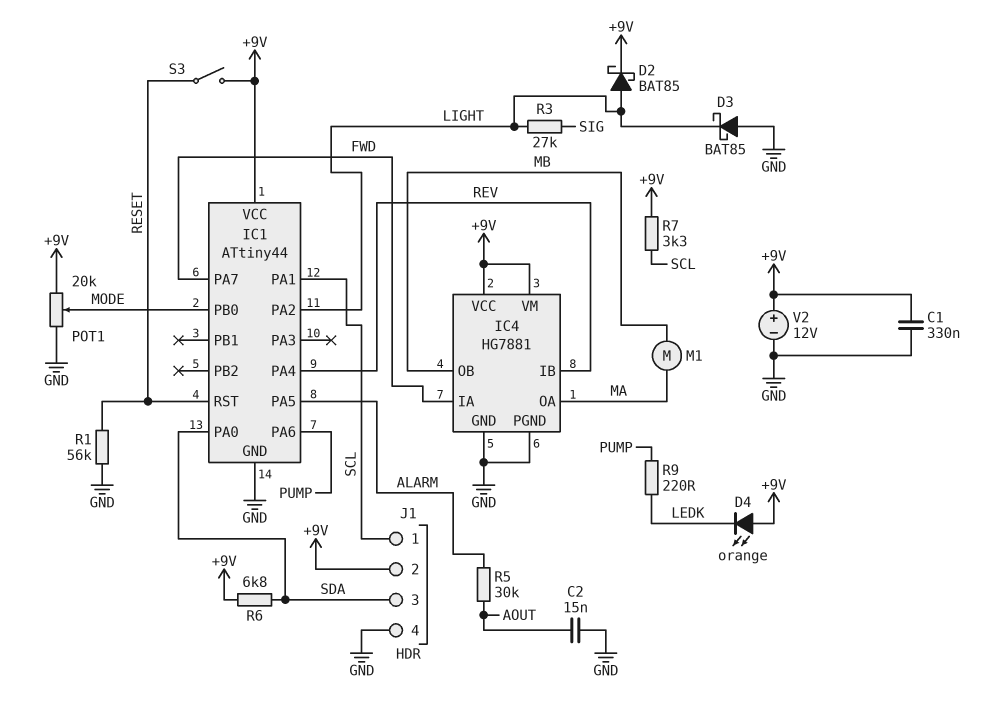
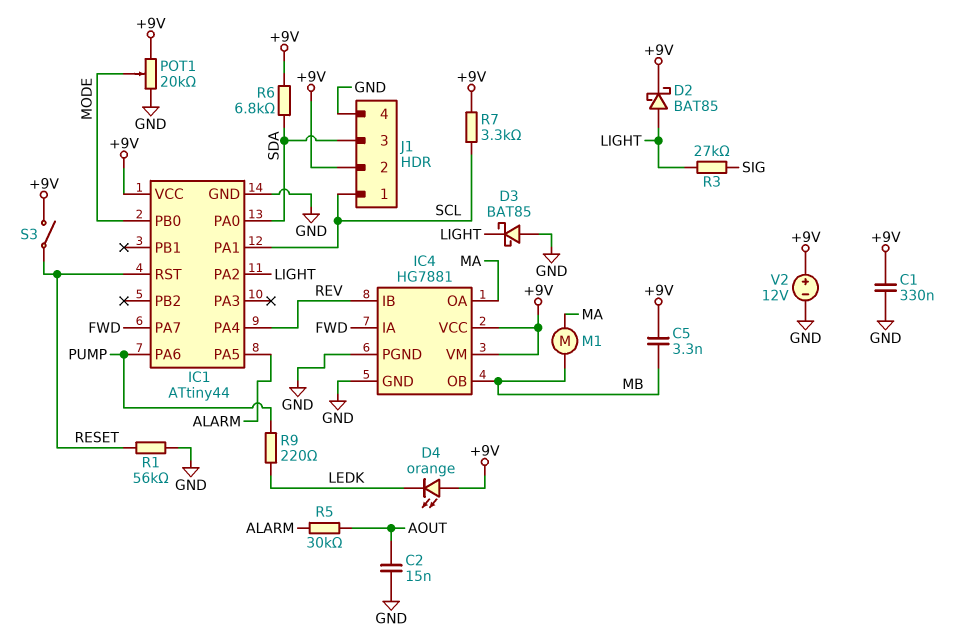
C5: none -> 3.3nF (+9V, MB)

